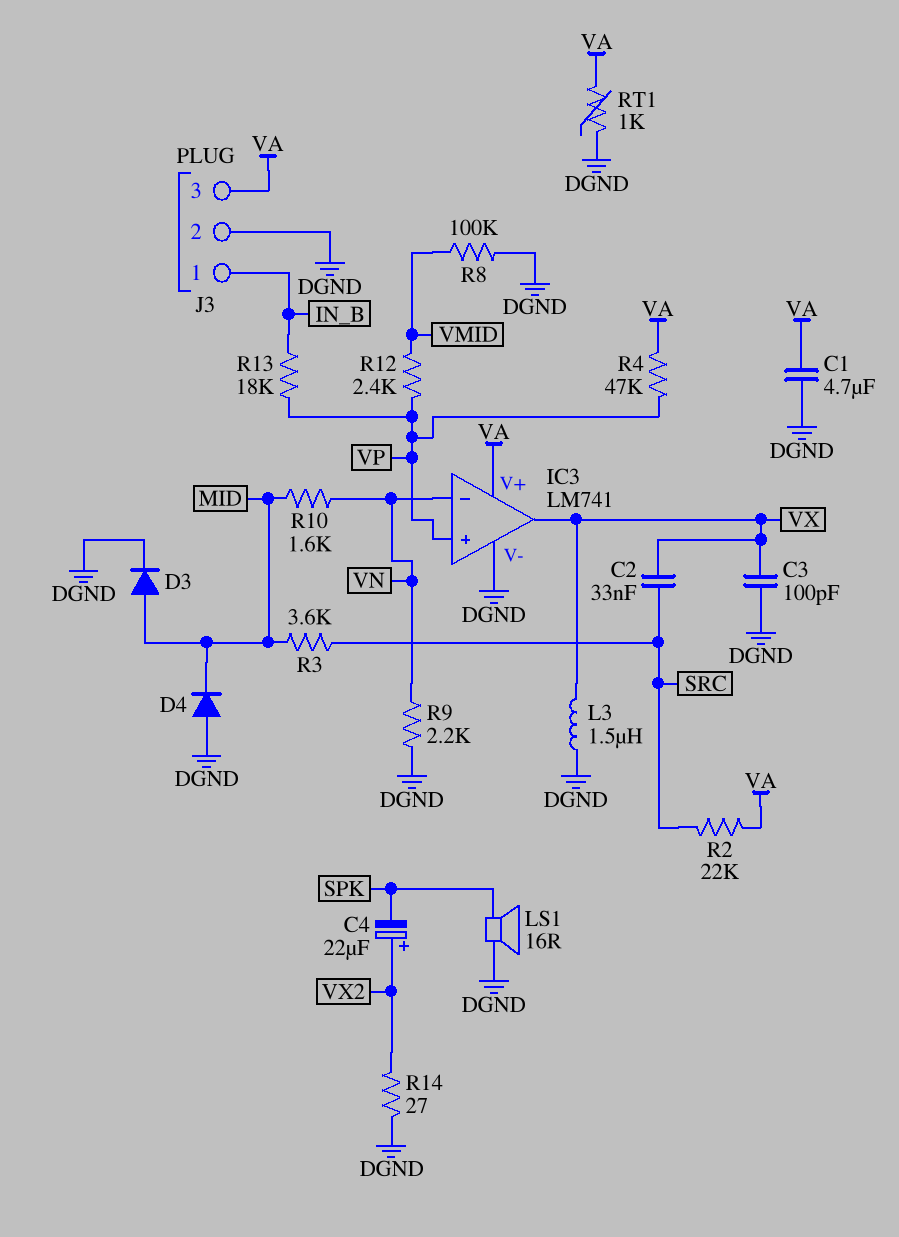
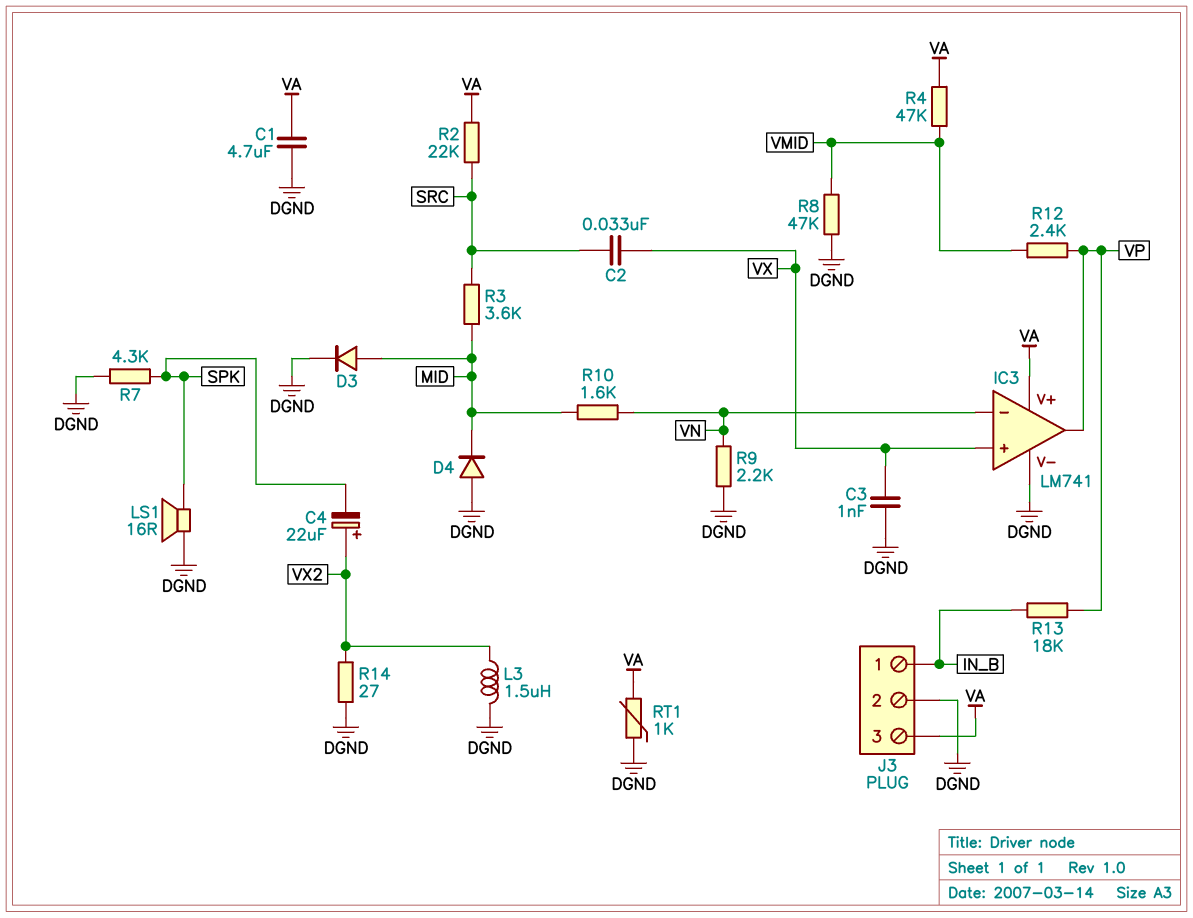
C3: 100pF (DGND, VX) -> 1nF (DGND, VX)
IC3 pin in+: VP -> VX
IC3 pin out: VX -> VP
L3: 1.5uH (DGND, VX) -> 1.5uH (DGND, VX2)
R4: 47k (VA, VP) -> 47k (VA, VMID)
R7: none -> 4.3k (DGND, SPK)
R8: 100k (DGND, VMID) -> 47k (DGND, VMID)

